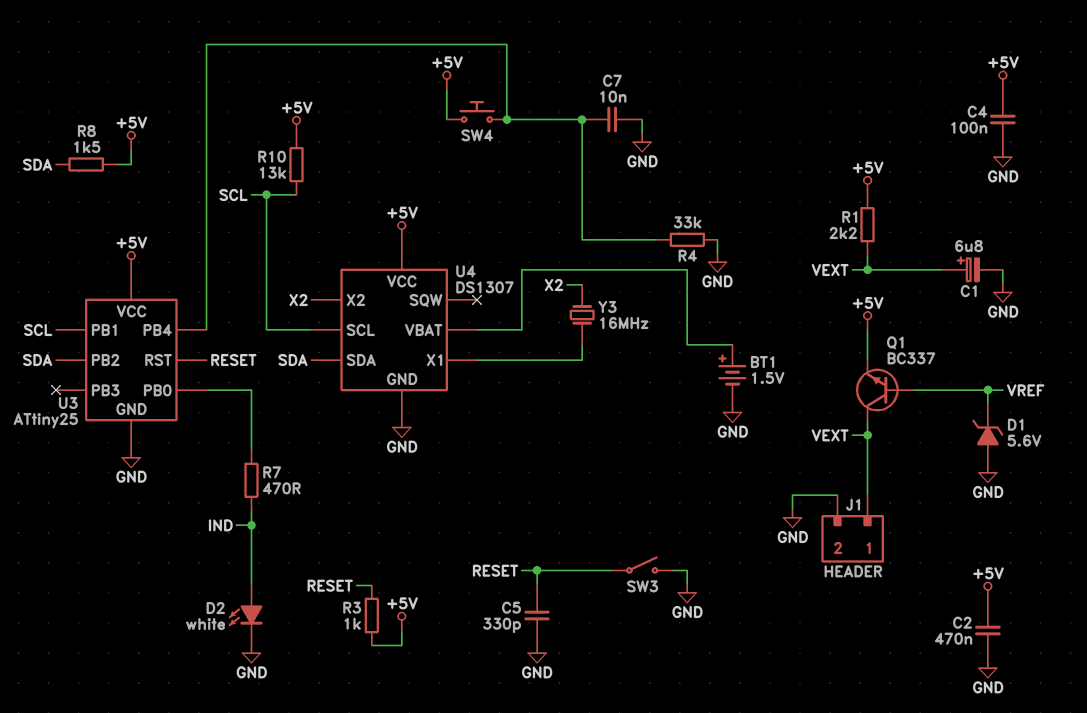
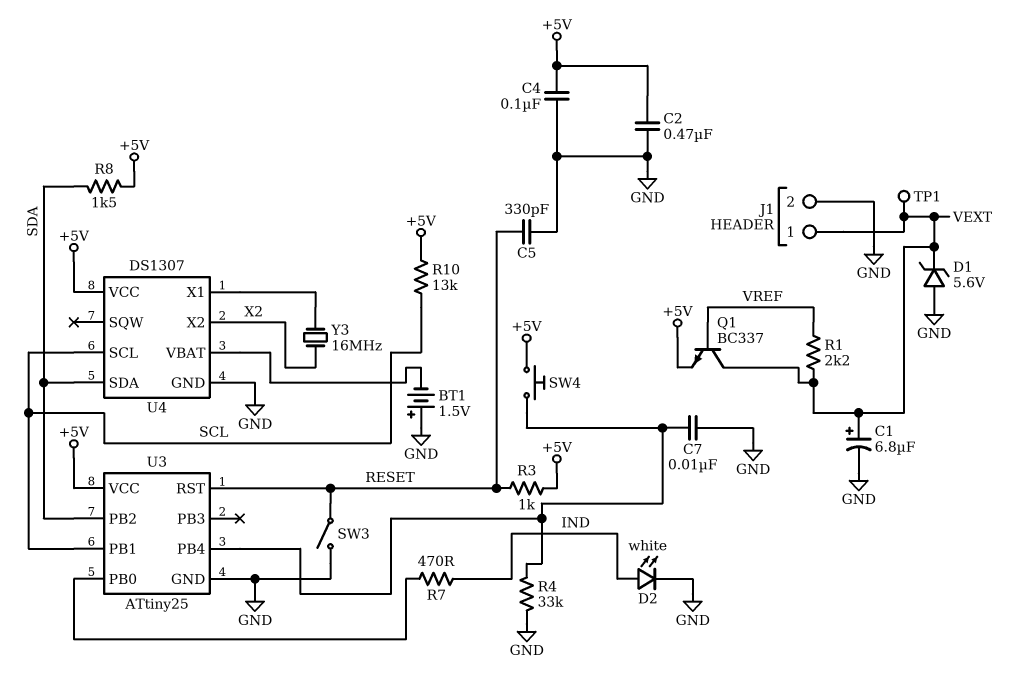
BT1: 1.5V (plus U4/VBAT, minus GND) -> 1.5V (plus GND, minus U4/VBAT)
D1: zener 5.6V (A GND, K VREF) -> zener 5.6V (A GND, K VEXT)
R1: 2.2k (+5V, VEXT) -> 2.2k (VEXT, VREF)
TP1: none -> test point (VEXT)

